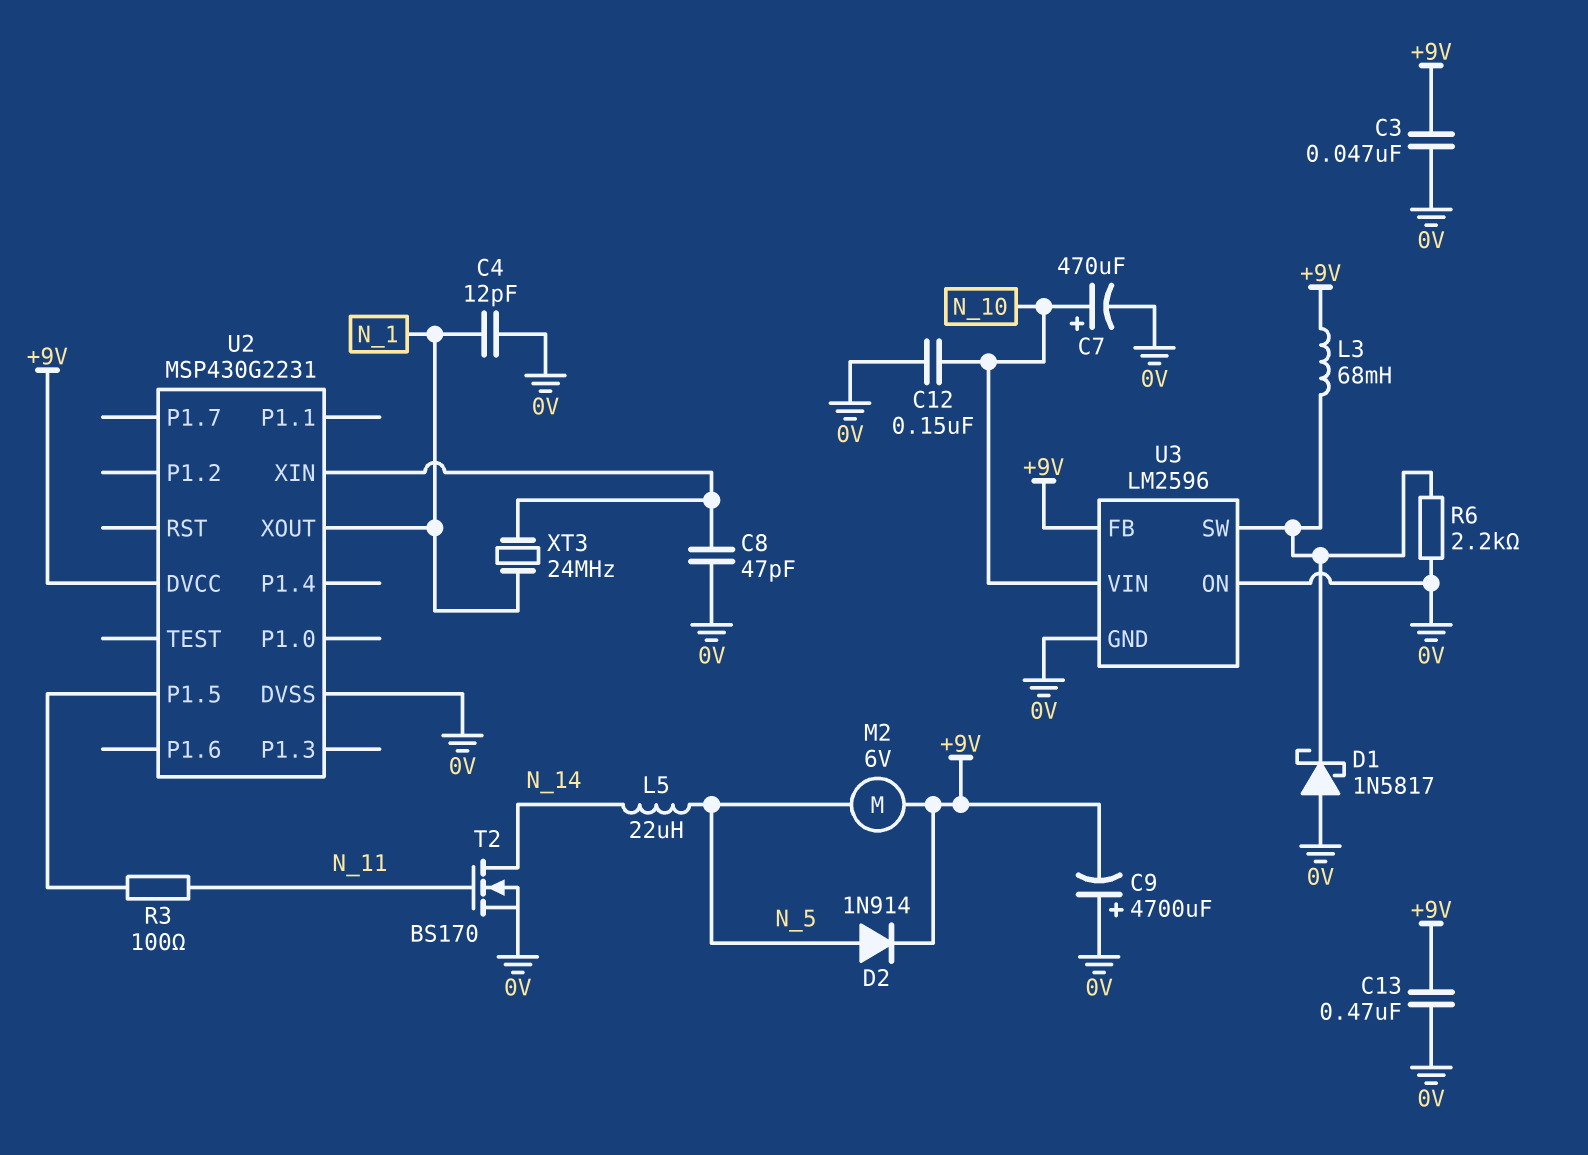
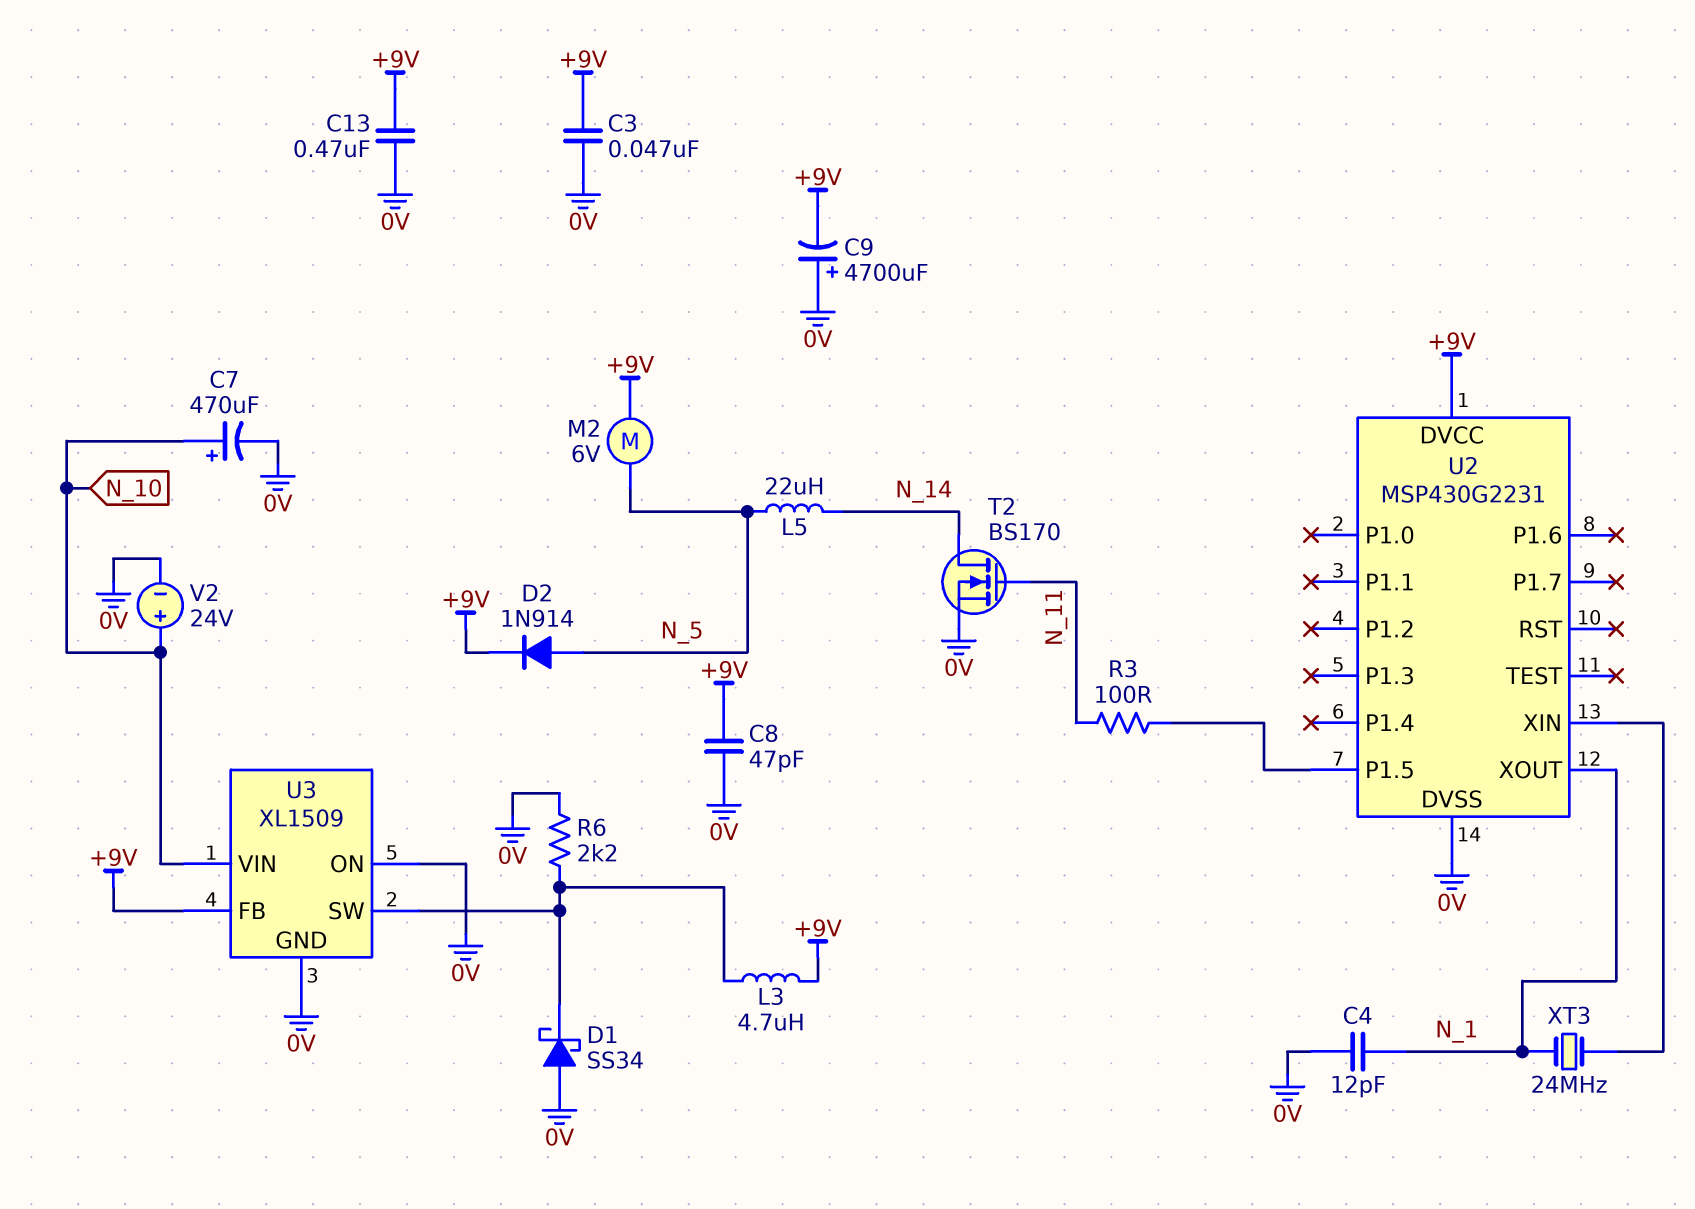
C8: 47pF (0V, U2/XIN) -> 47pF (+9V, 0V)
C12: 150nF (0V, N_10) -> none
D1: schottky 1N5817 (A 0V, K U3/SW) -> schottky SS34 (A 0V, K U3/SW)
L3: 68mH (+9V, U3/SW) -> 4.7uH (+9V, U3/SW)
U3: LM2596 -> XL1509
V2: none -> 24V (plus N_10, minus 0V)

